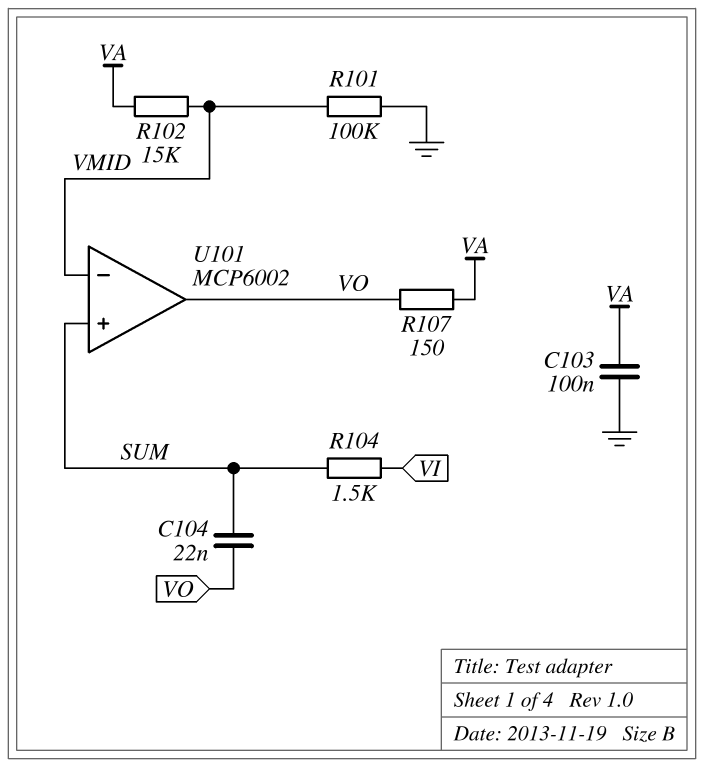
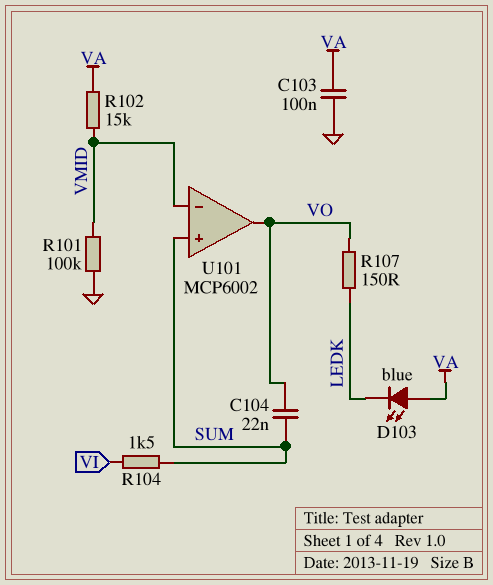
D103: none -> LED blue (A VA, K LEDK)
R107: 150 (VA, VO) -> 150 (LEDK, VO)

